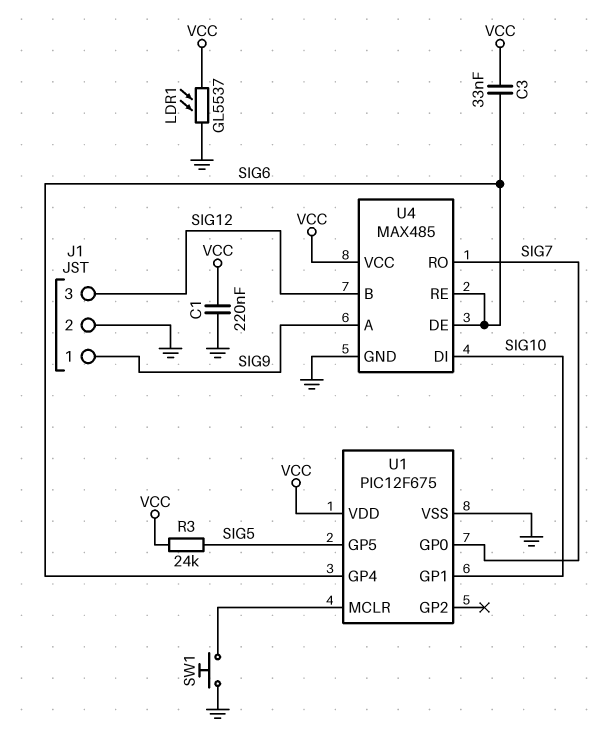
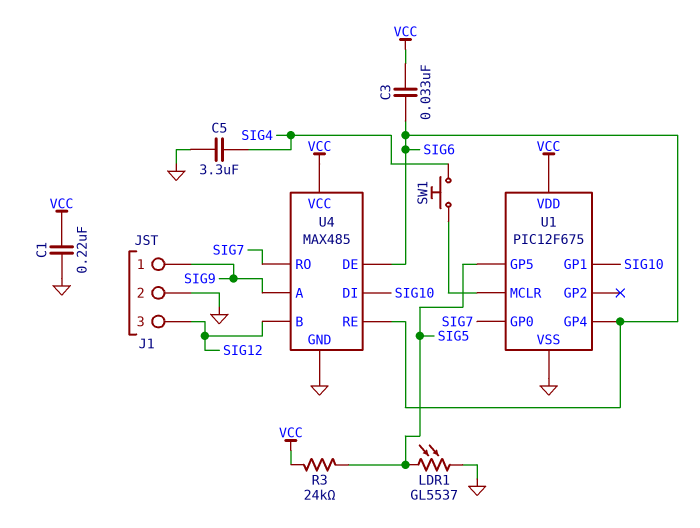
C5: none -> 3.3uF (GND, SIG4)
LDR1: GL5537 (GND, VCC) -> GL5537 (GND, SIG5)
SW1: button (GND, U1/MCLR) -> button (SIG4, U1/MCLR)

